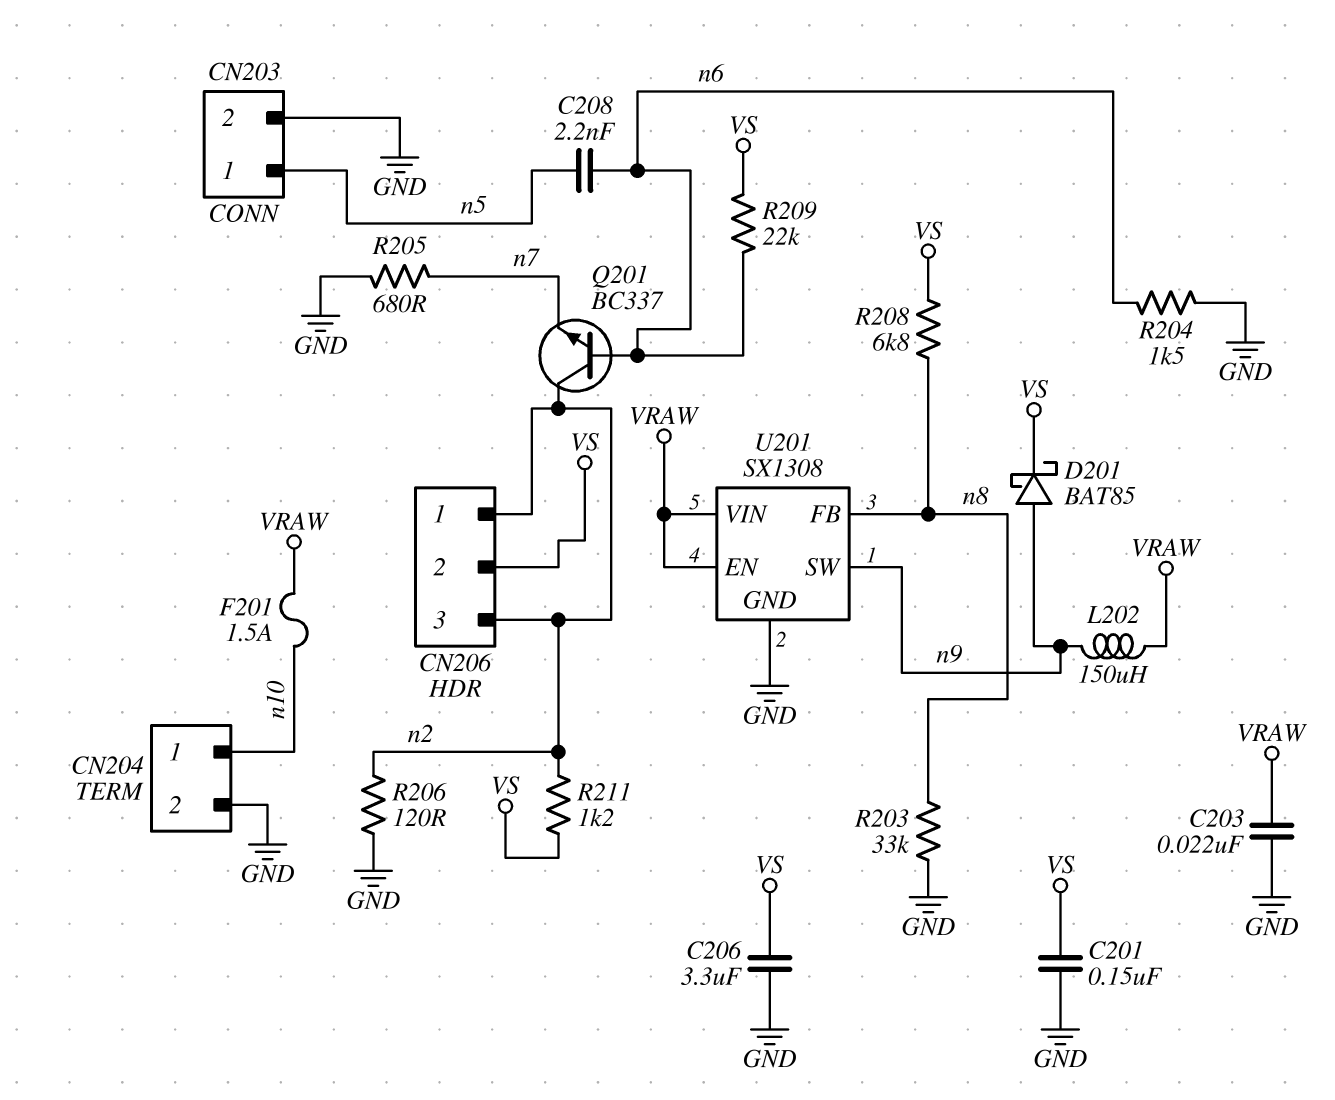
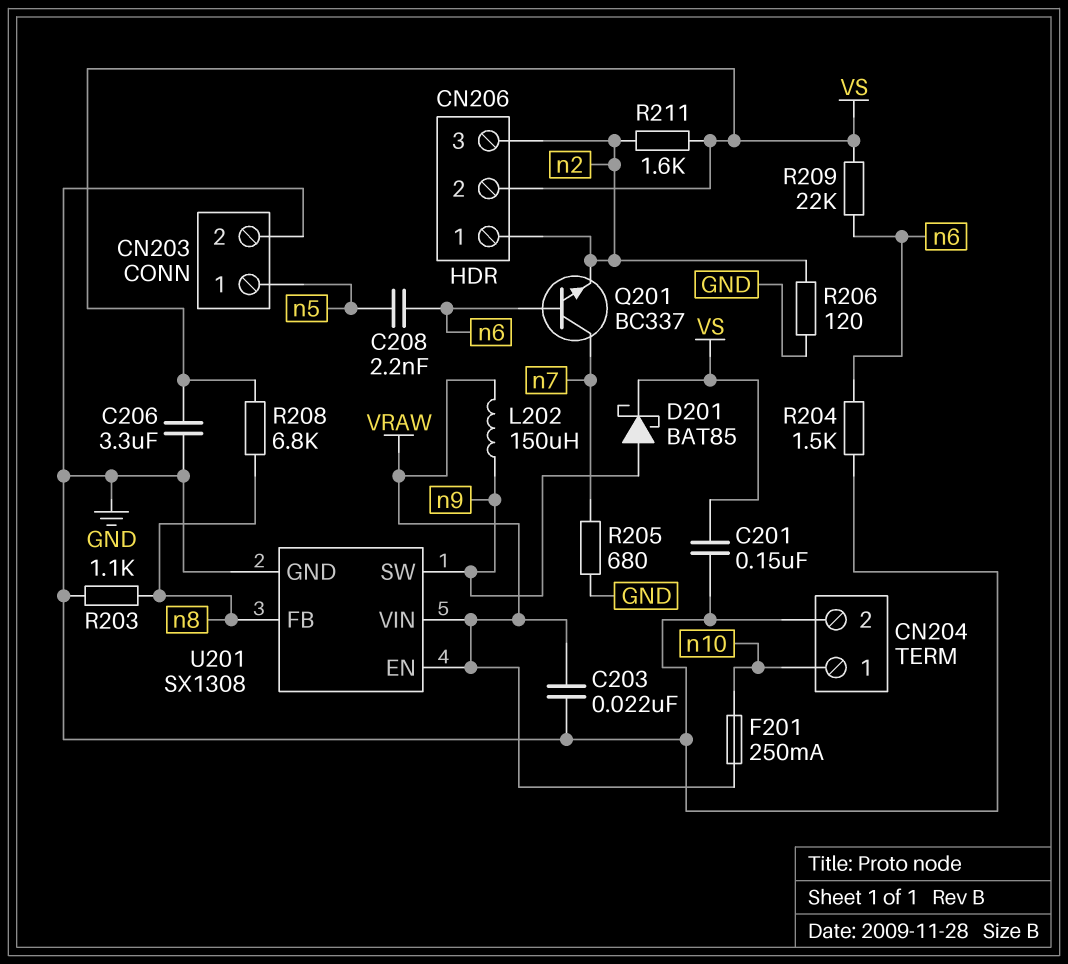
F201: 1.5A (VRAW, n10) -> 250mA (VRAW, n10)
Q201: NPN BC337 (B n6, C n2, E n7) -> NPN BC337 (B n6, C n7, E n2)
R203: 33k (GND, n8) -> 1.1k (GND, n8)
R211: 1.2k (VS, n2) -> 1.6k (VS, n2)

